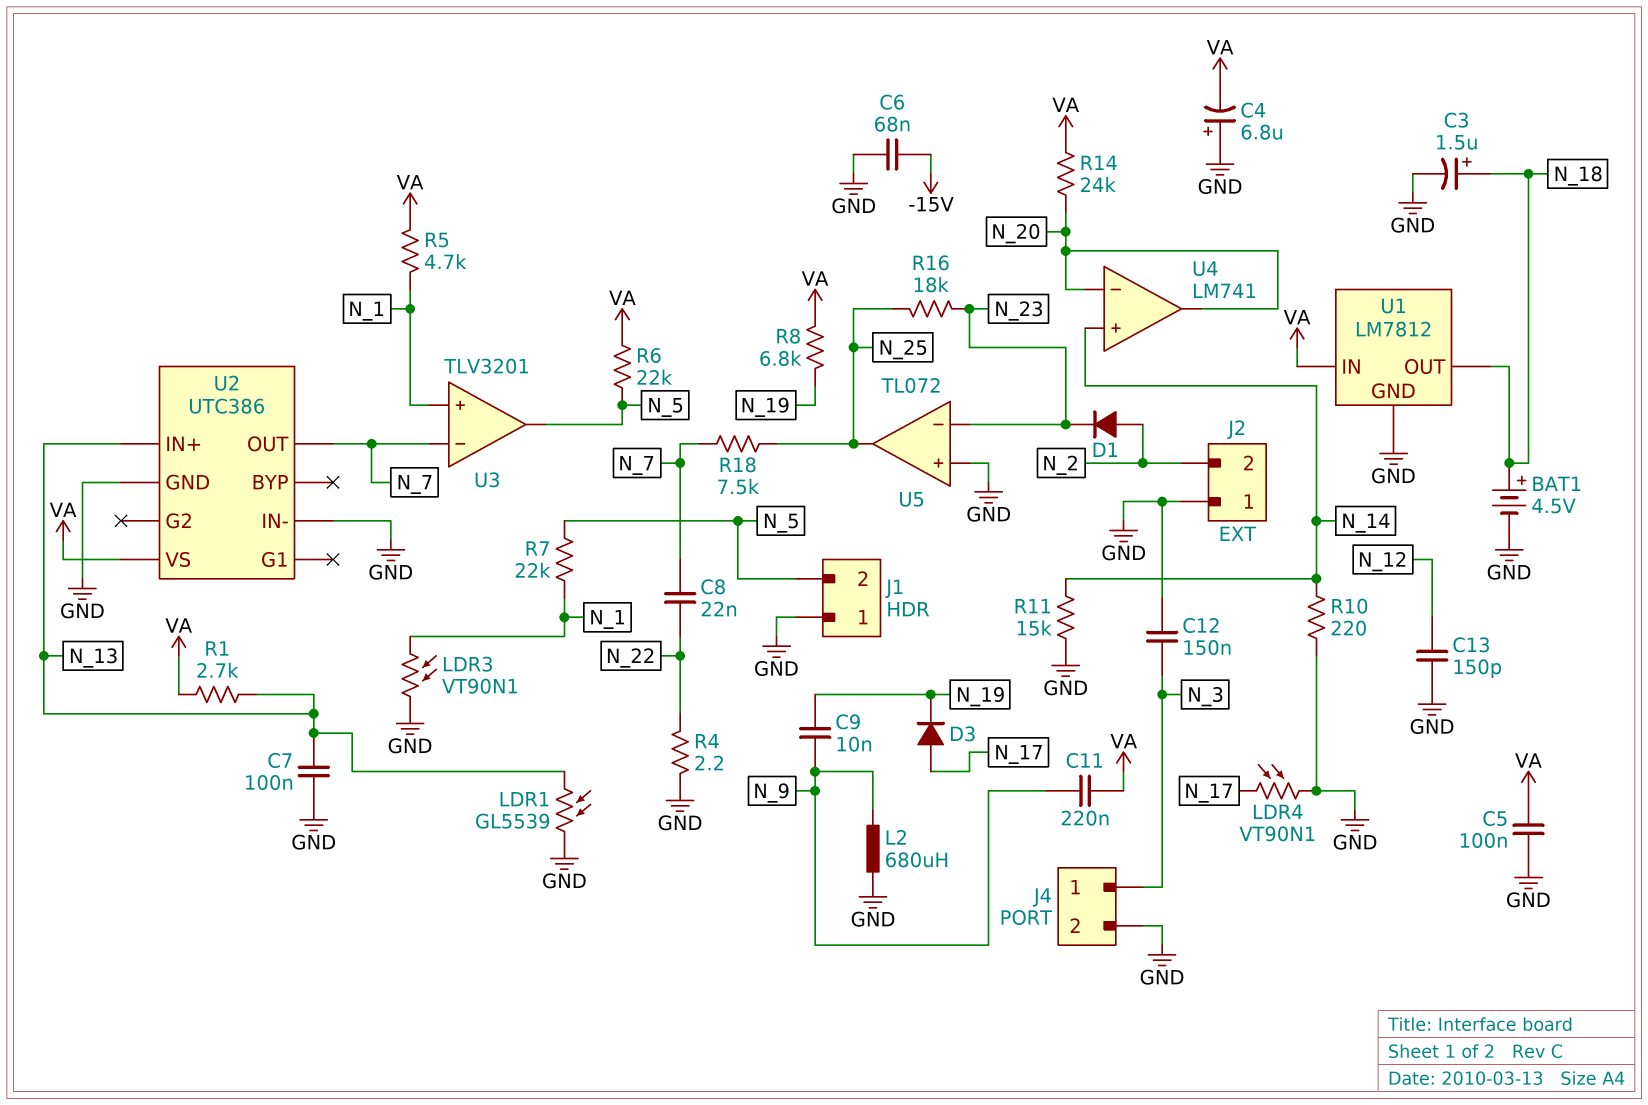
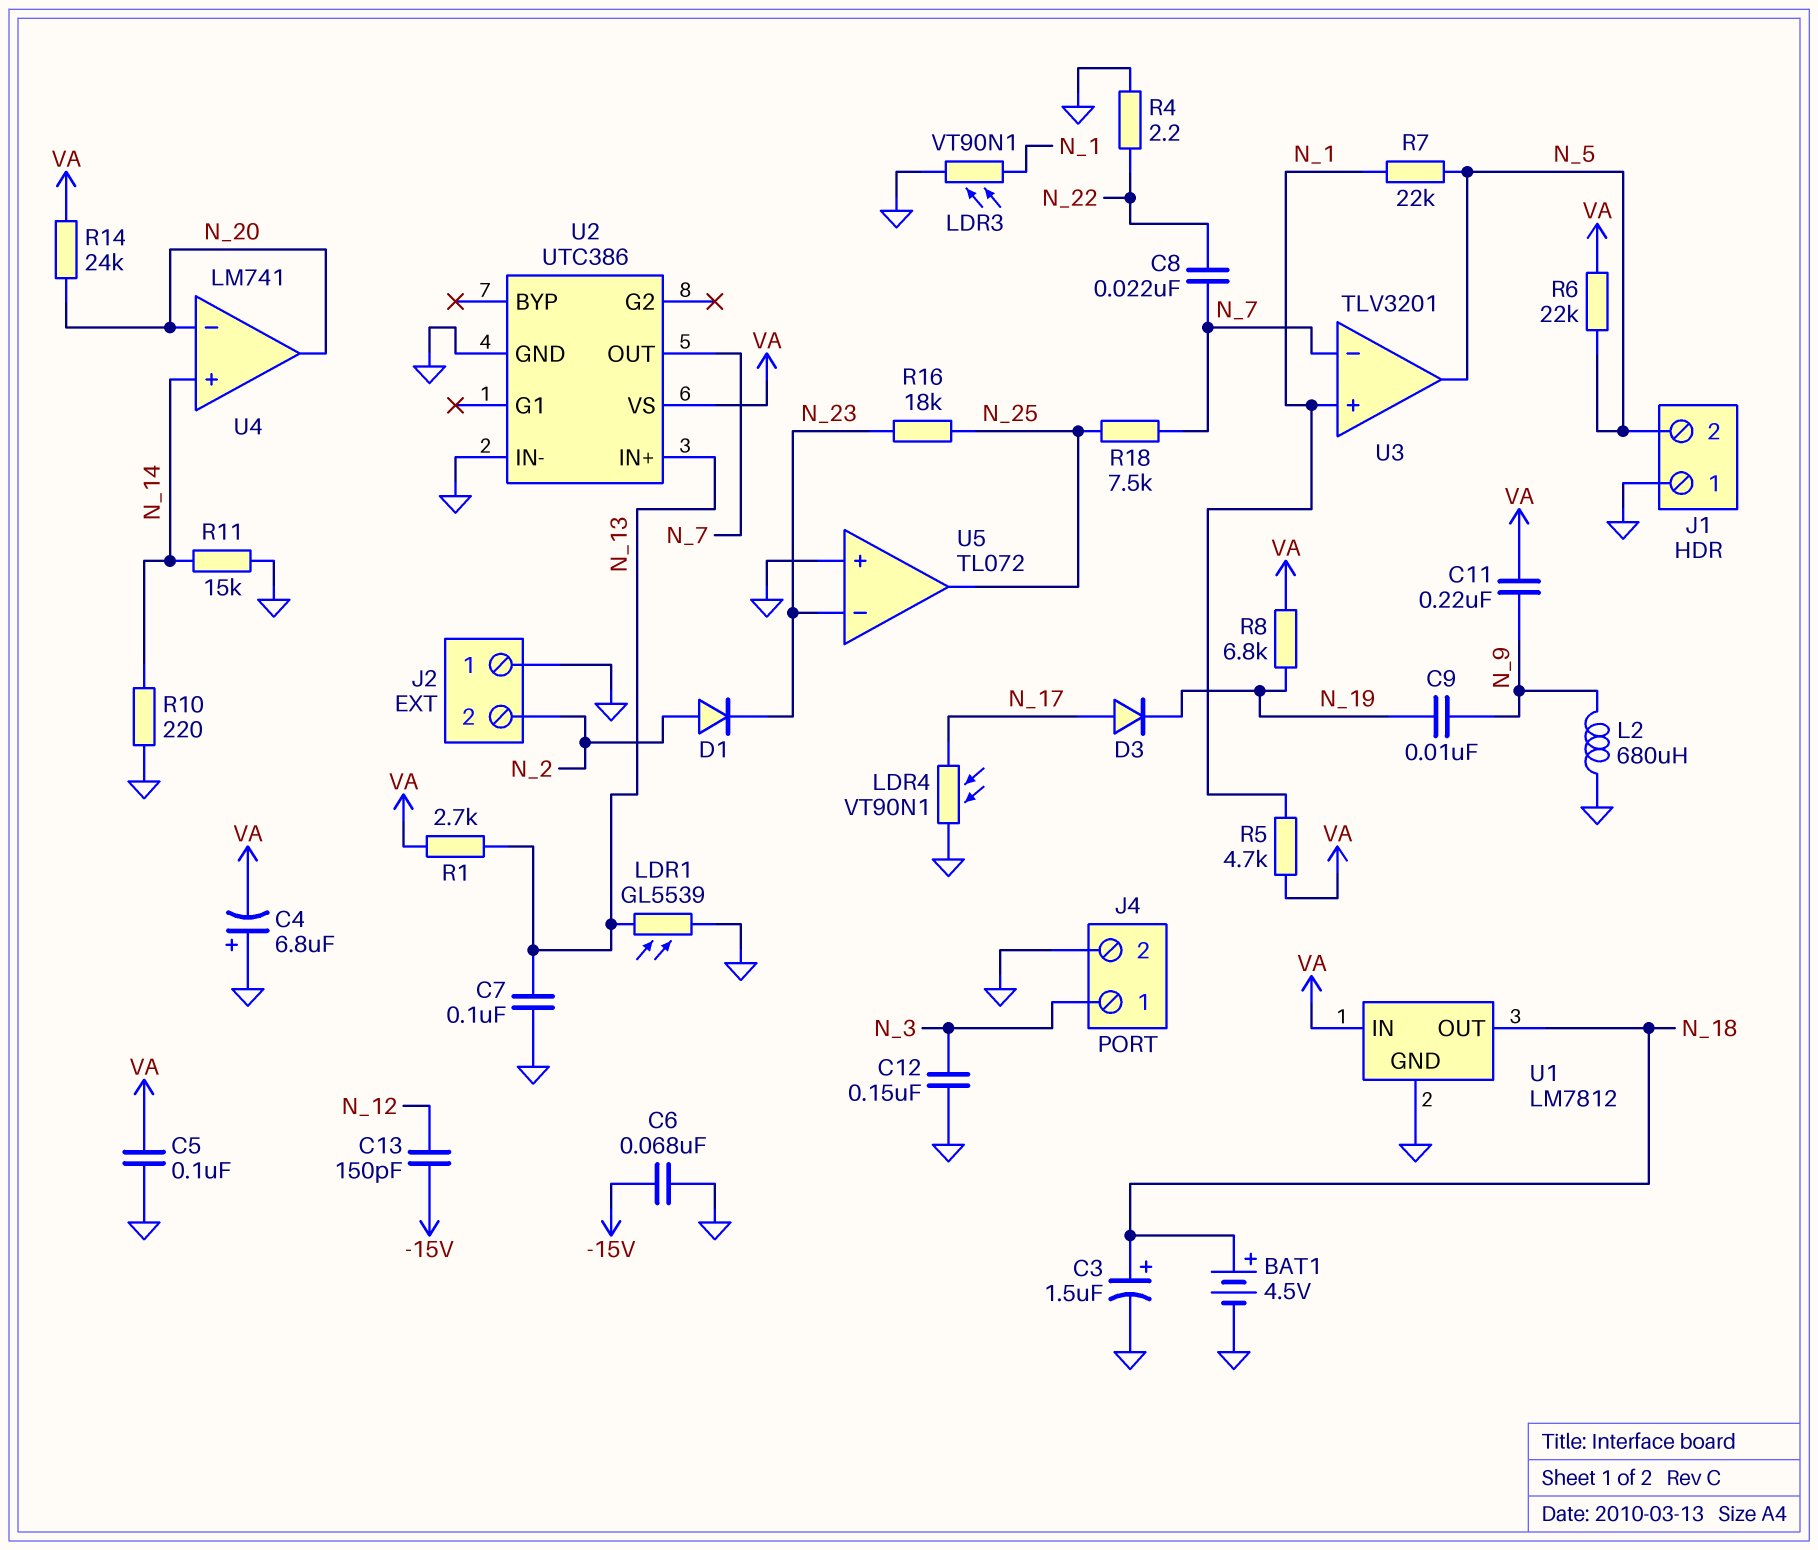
C13: 150pF (GND, N_12) -> 150pF (-15V, N_12)

